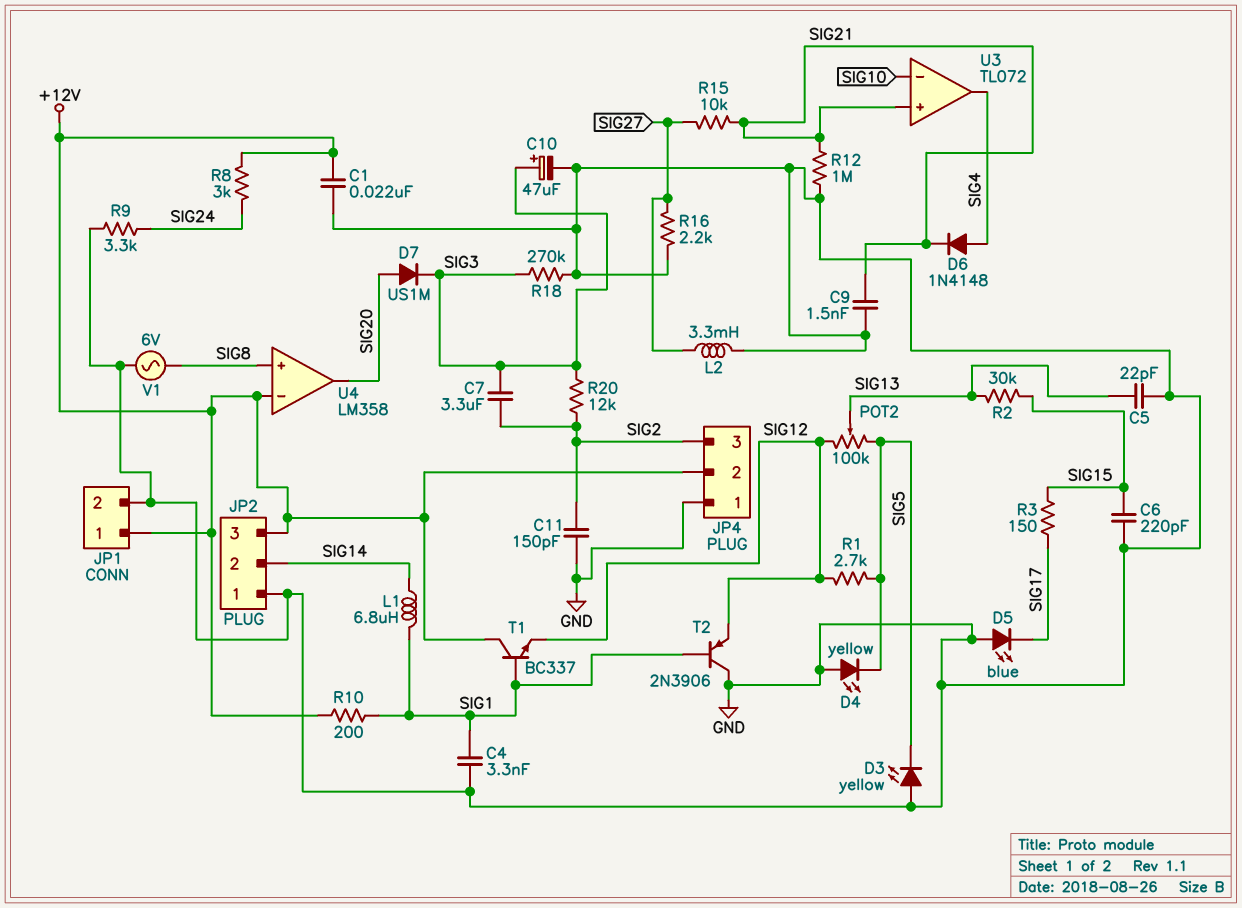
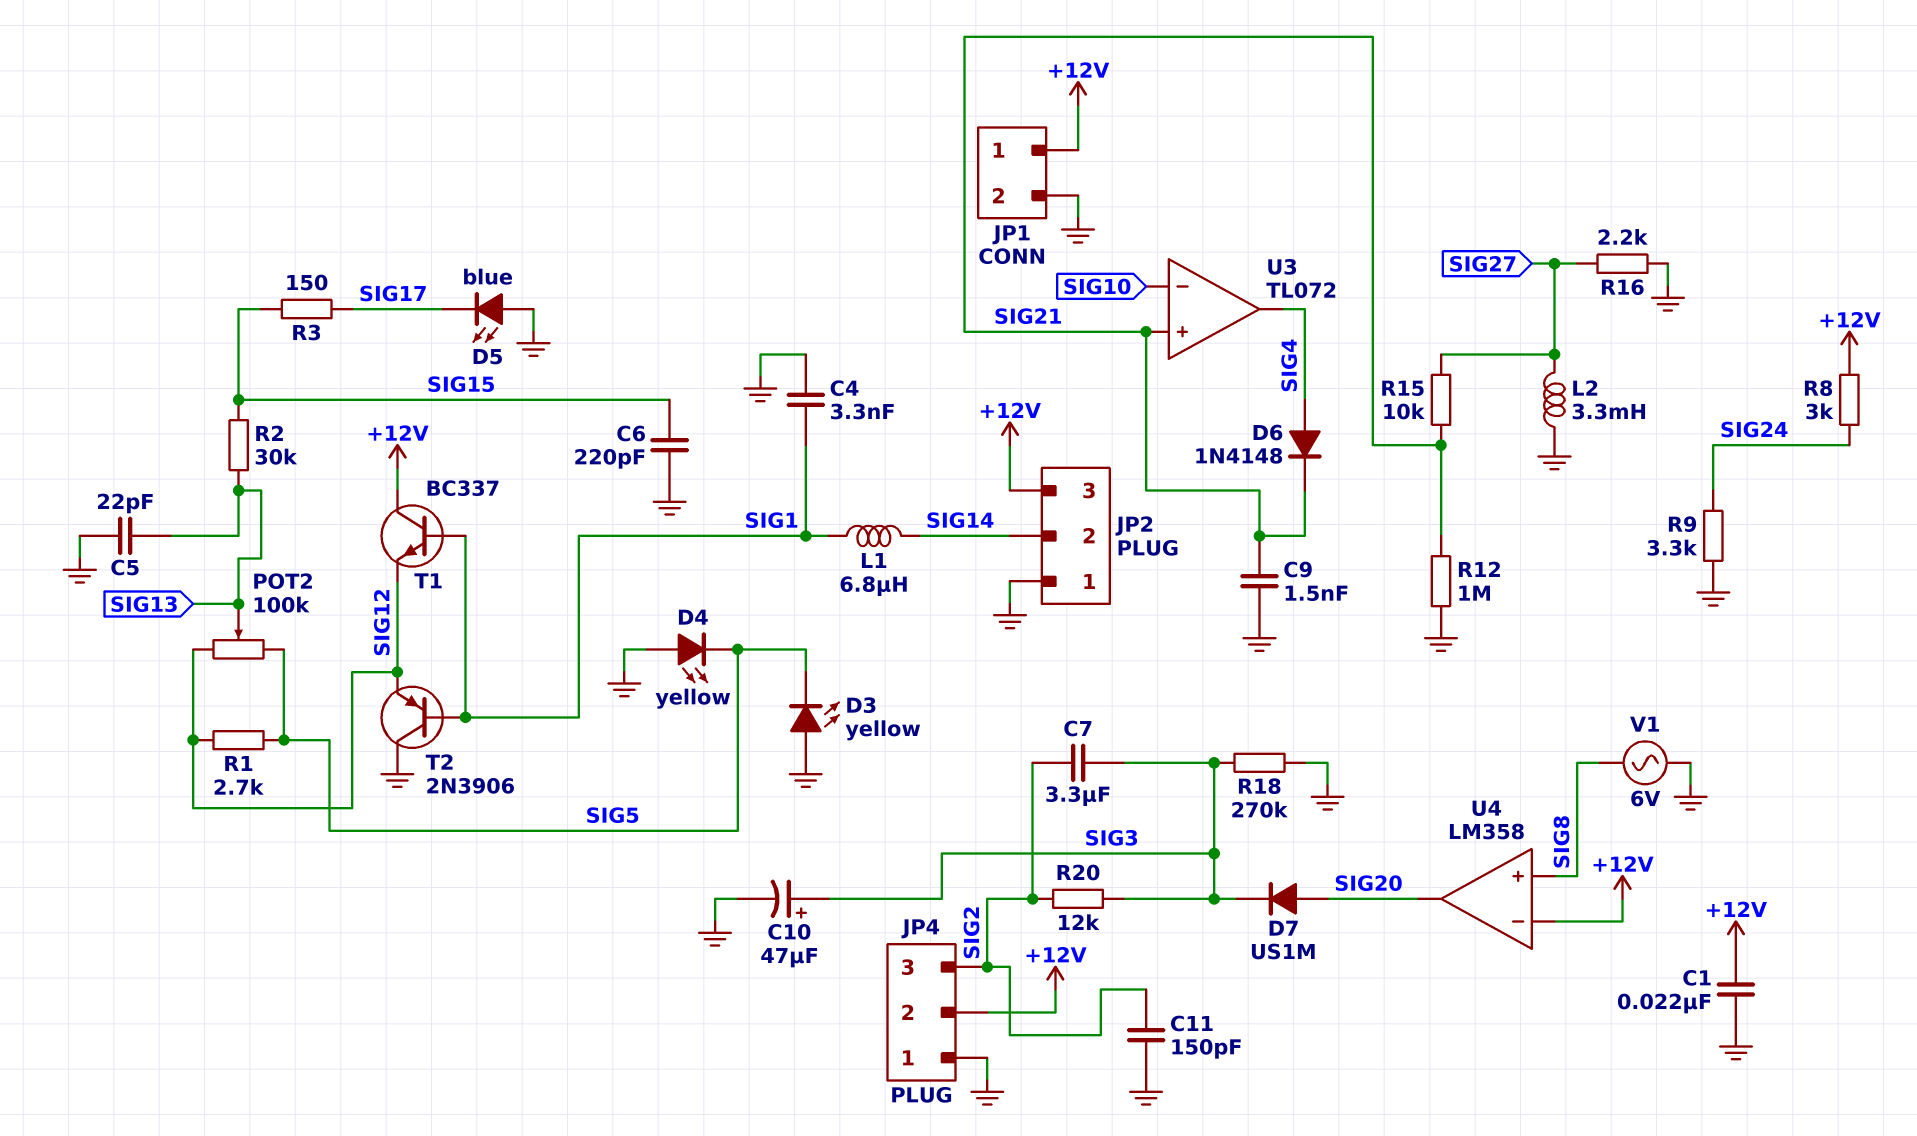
R10: 200 (+12V, SIG1) -> none

